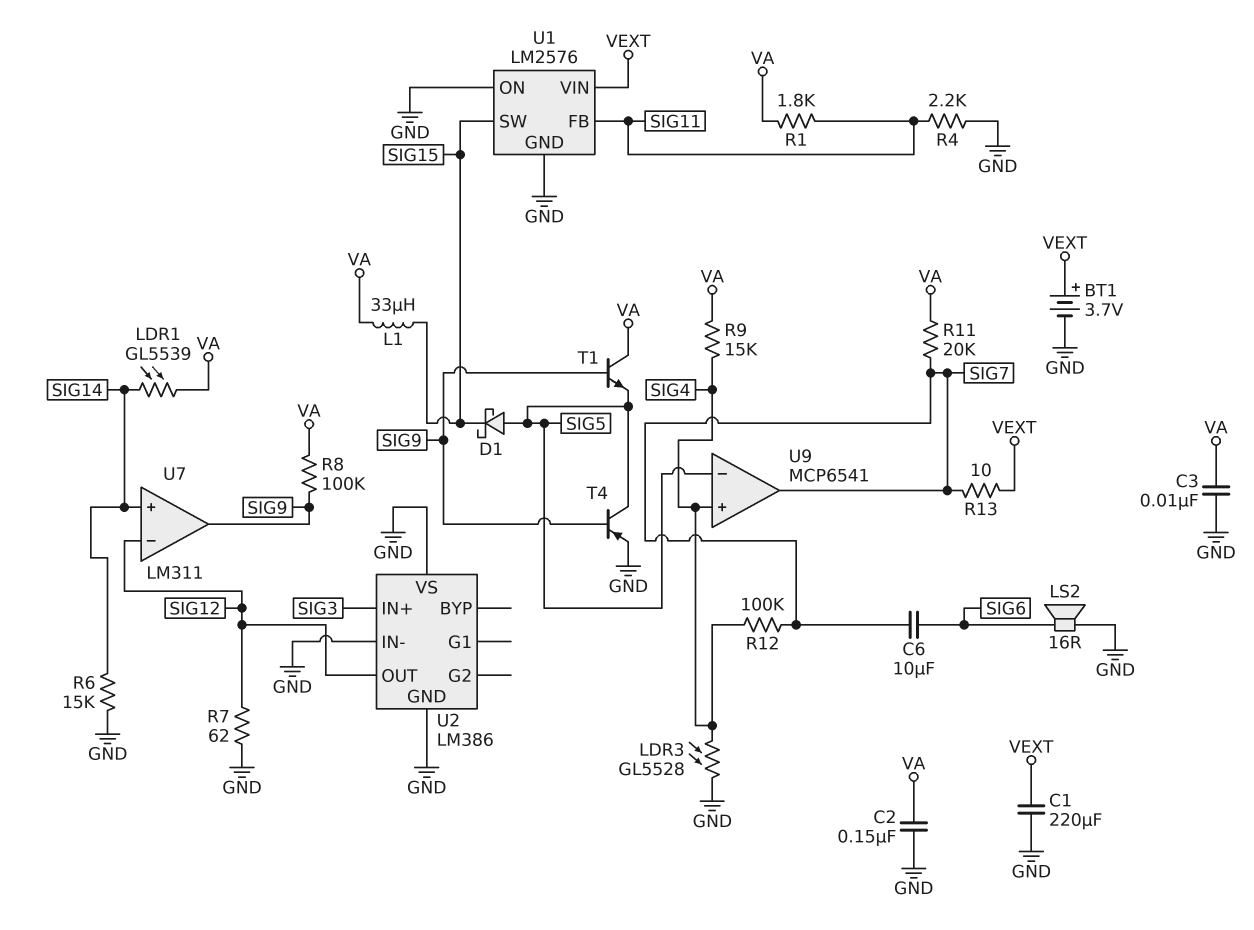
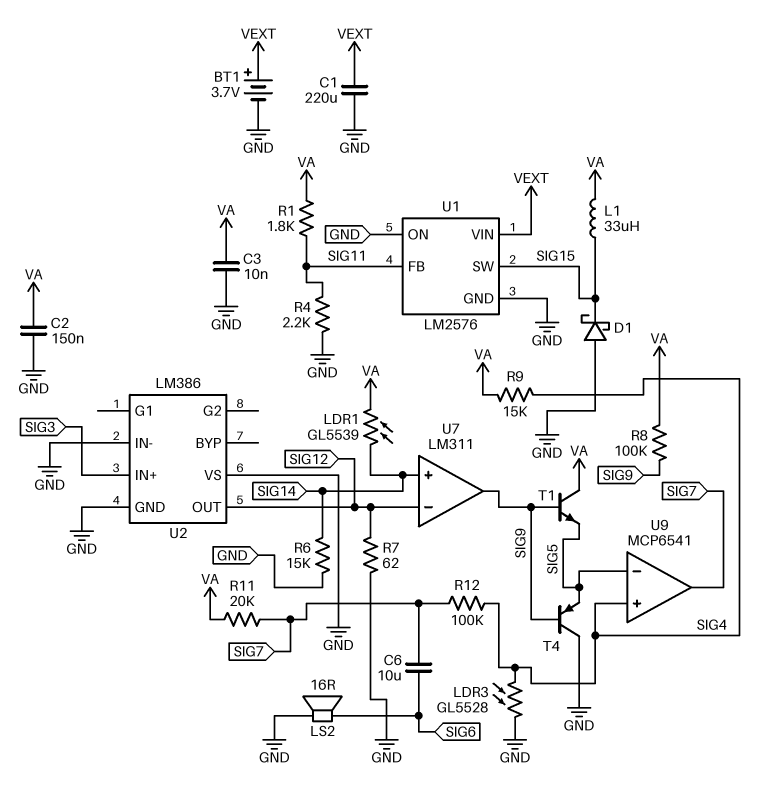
D1: schottky (A SIG5, K SIG15) -> schottky (A GND, K SIG15)
R13: 10 (SIG7, VEXT) -> none
T4: PNP (B SIG9, C SIG5, E GND) -> PNP (B SIG9, C GND, E SIG5)

